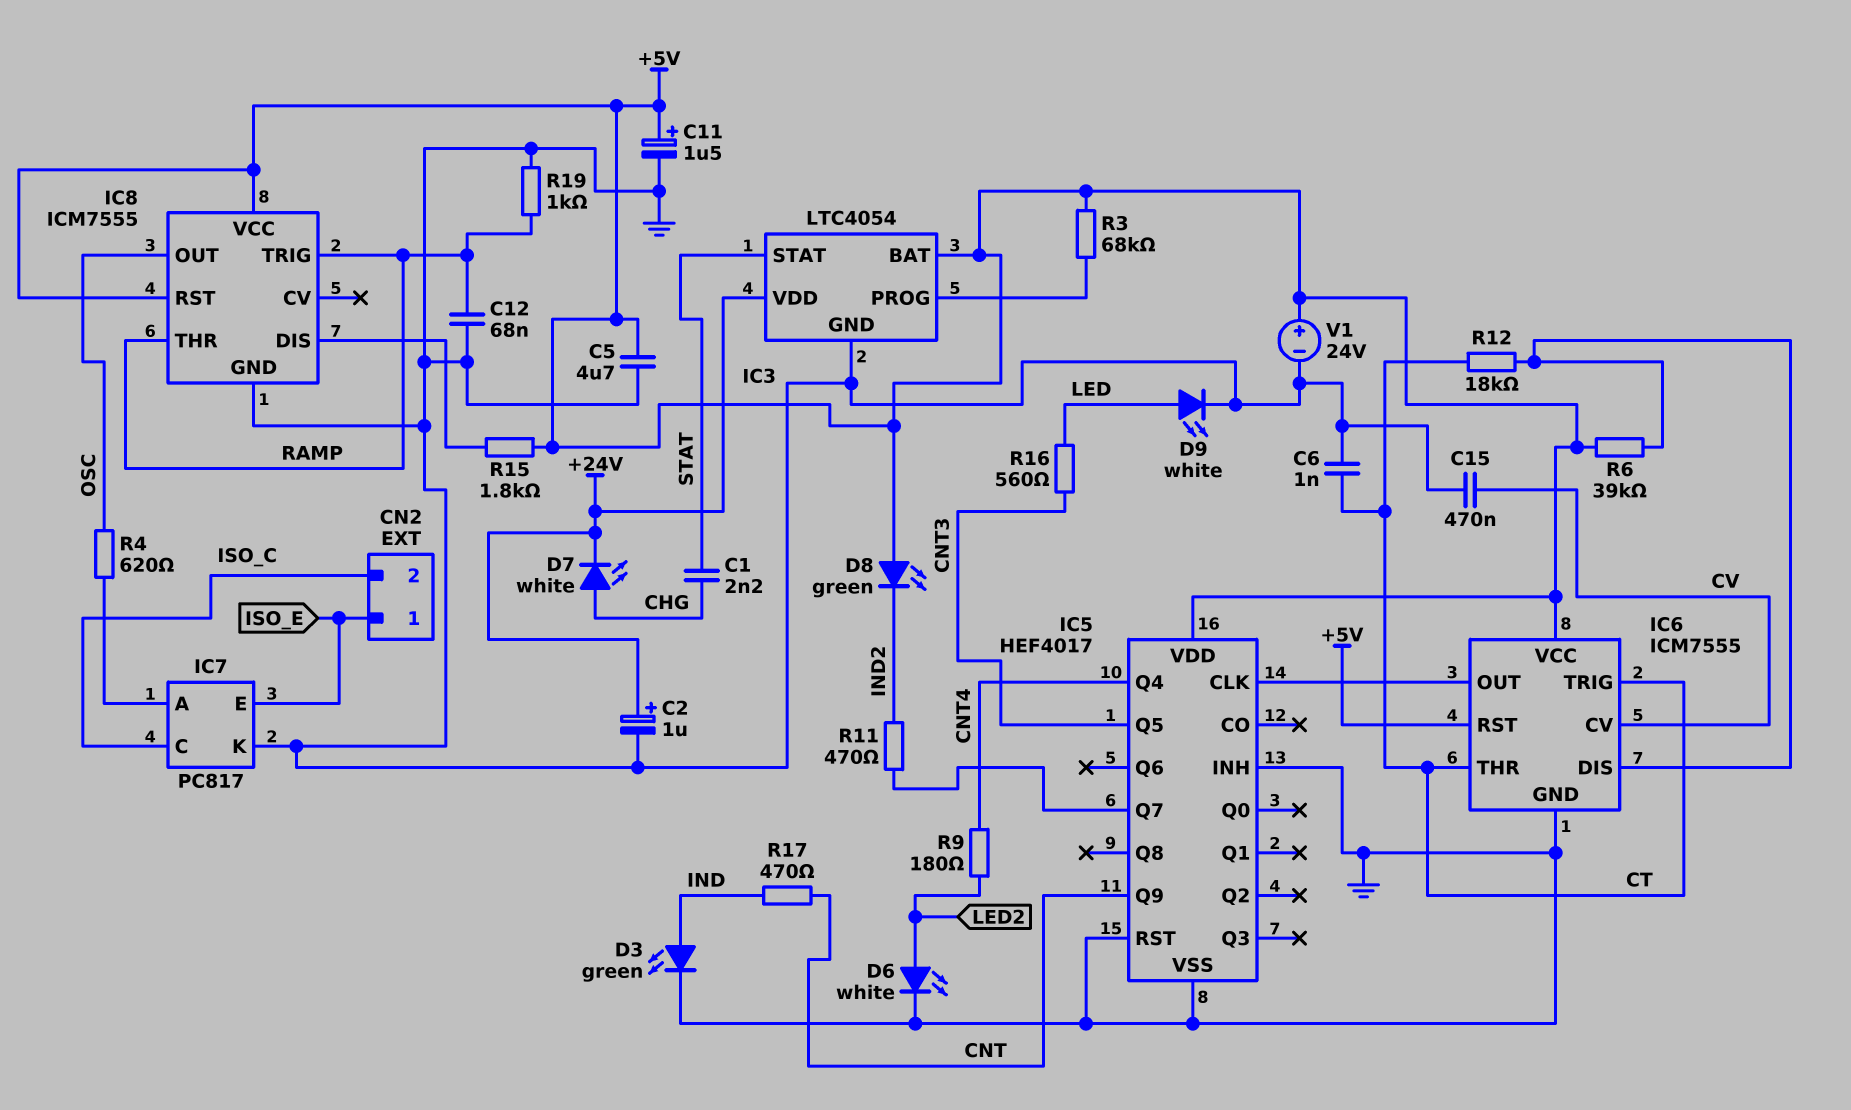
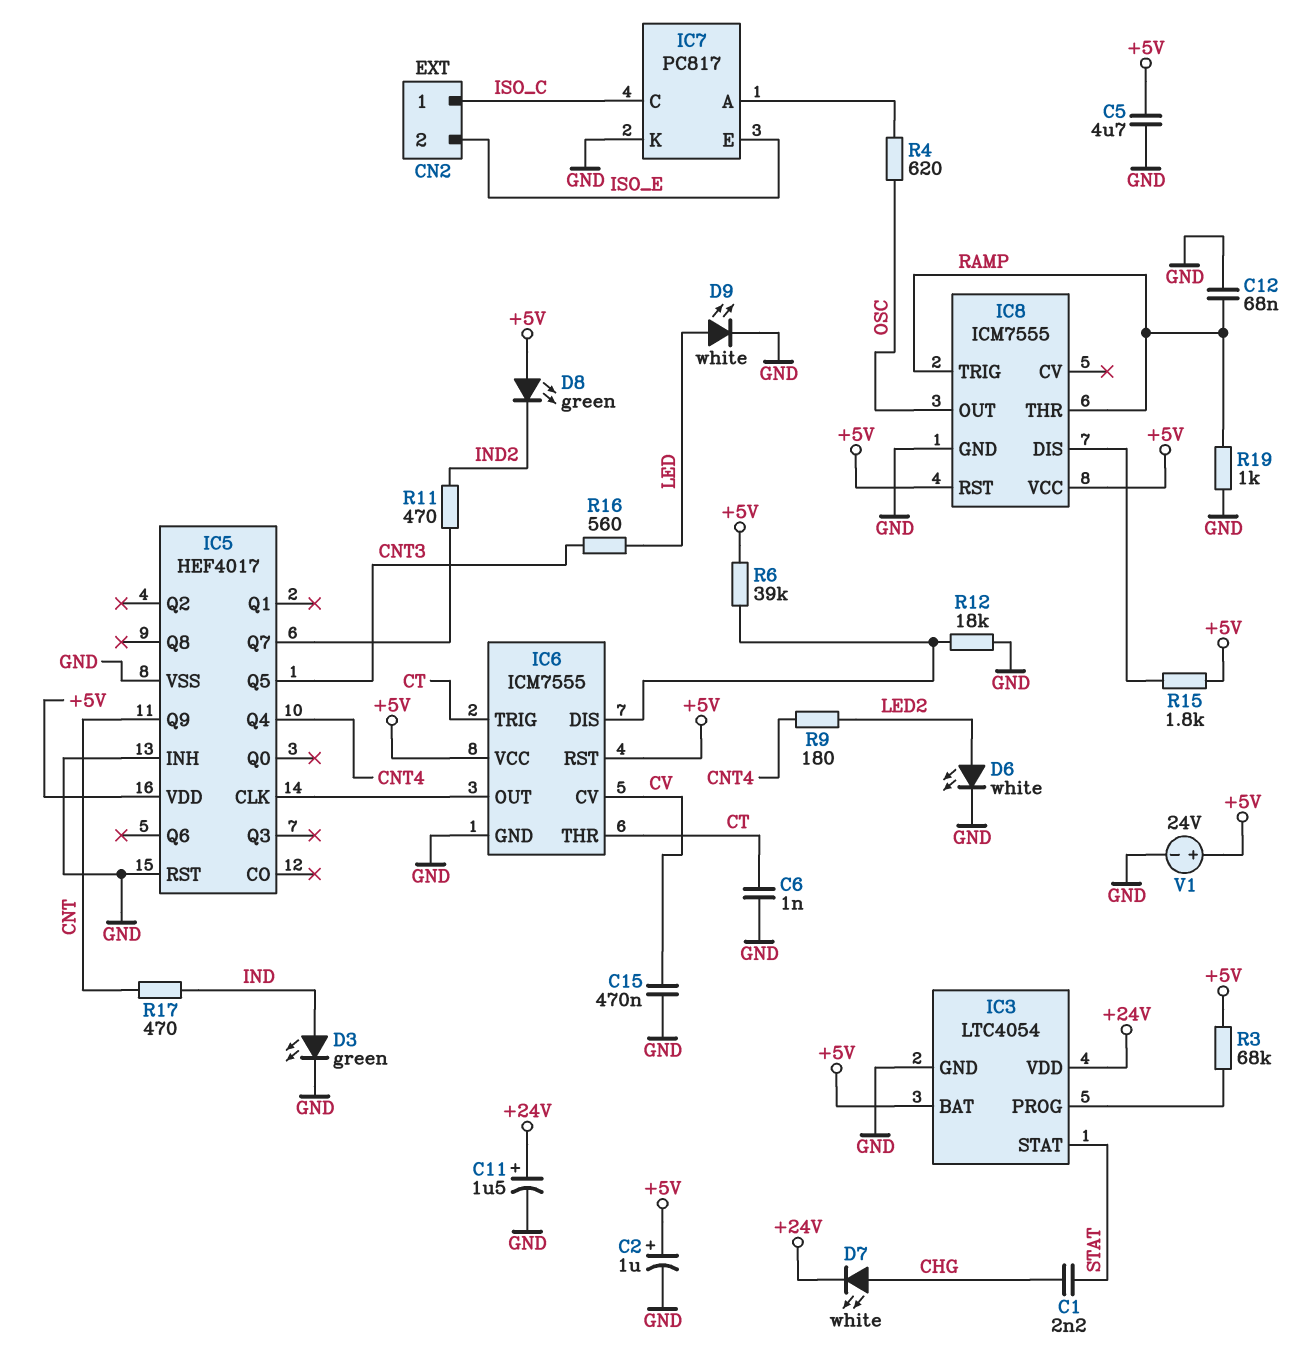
C2: 1uF (plus +24V, minus GND) -> 1uF (plus +5V, minus GND)
C11: 1.5uF (plus +5V, minus GND) -> 1.5uF (plus +24V, minus GND)
CN2 pin 1: ISO_E -> ISO_C
CN2 pin 2: ISO_C -> ISO_E
R12: 18k (CT, IC6/DIS) -> 18k (GND, IC6/DIS)

